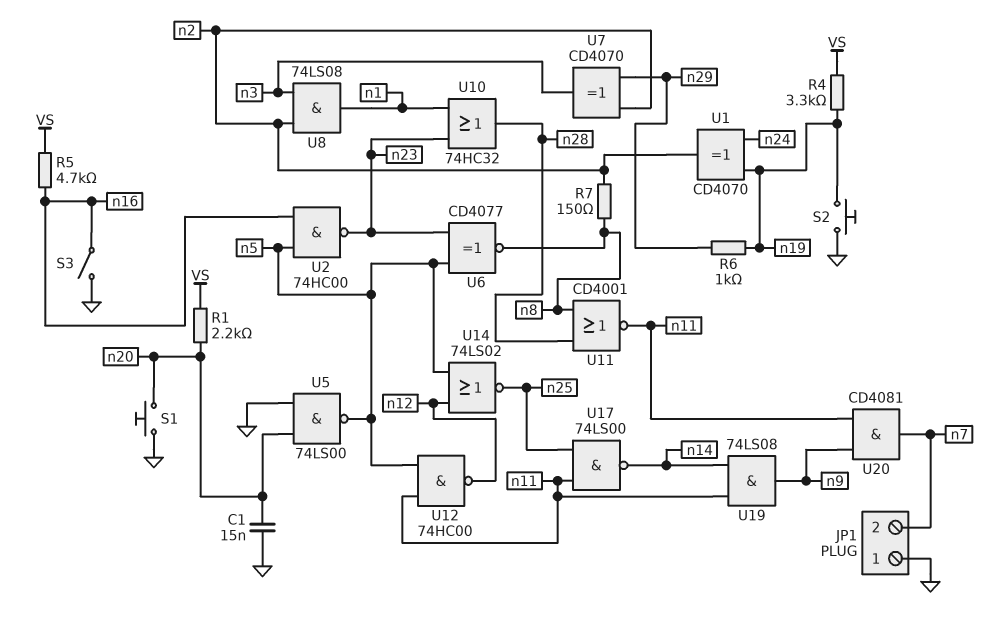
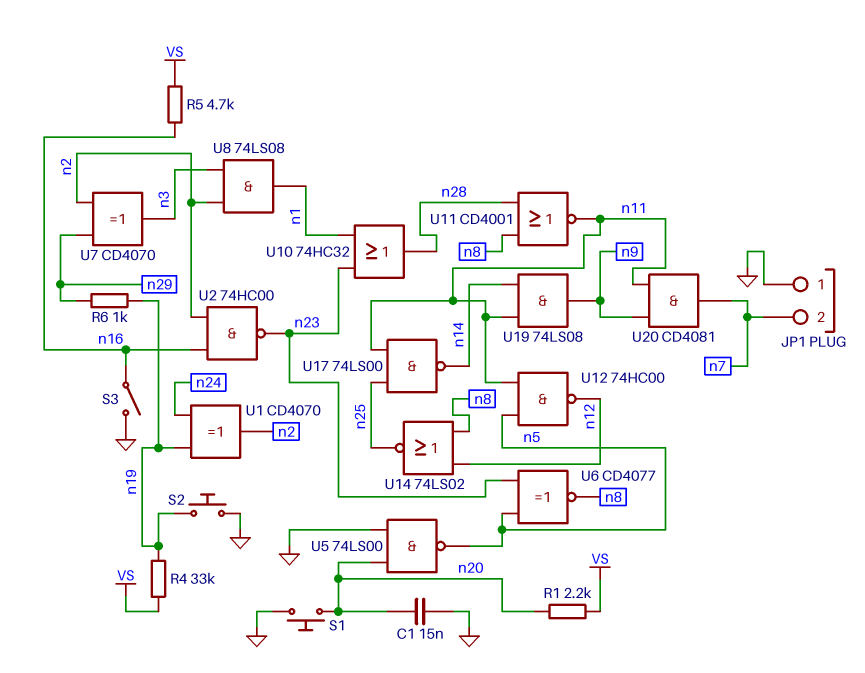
R4: 3.3k (VS, n19) -> 33k (VS, n19)
R7: 150 (n2, n8) -> none
U2: NAND 74HC00 (in n5, in n16, out n23) -> NAND 74HC00 (in n2, in n16, out n23)
U14: NOR 74LS02 (in n5, in n12, out n25) -> NOR 74LS02 (in n8, in n12, out n25)

